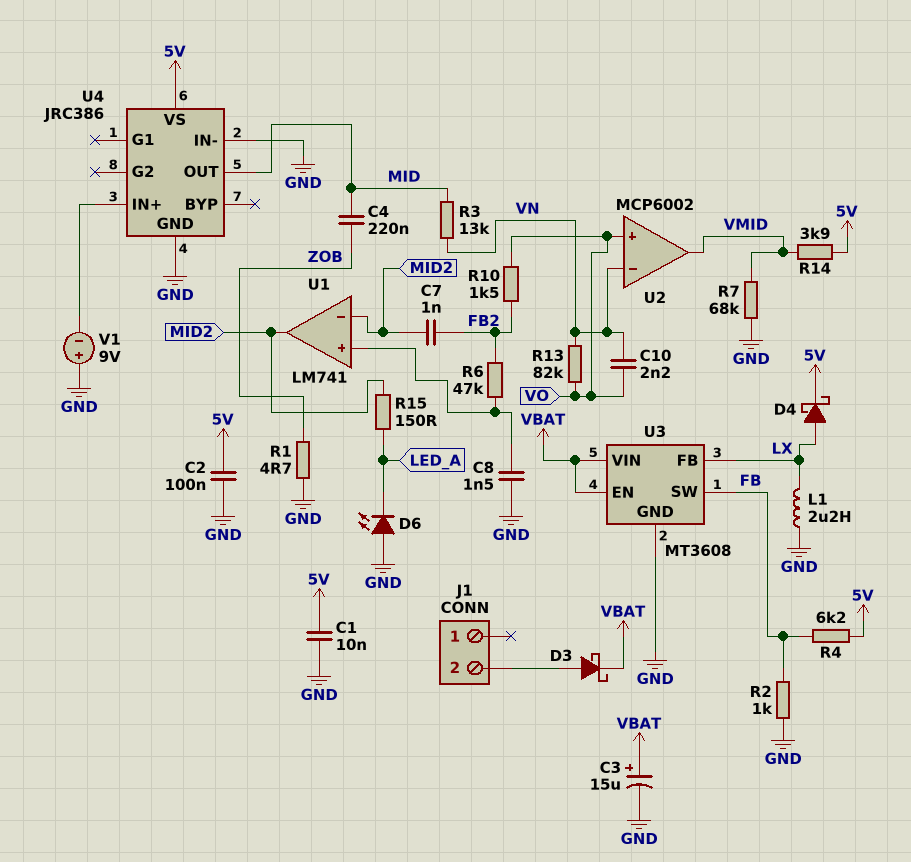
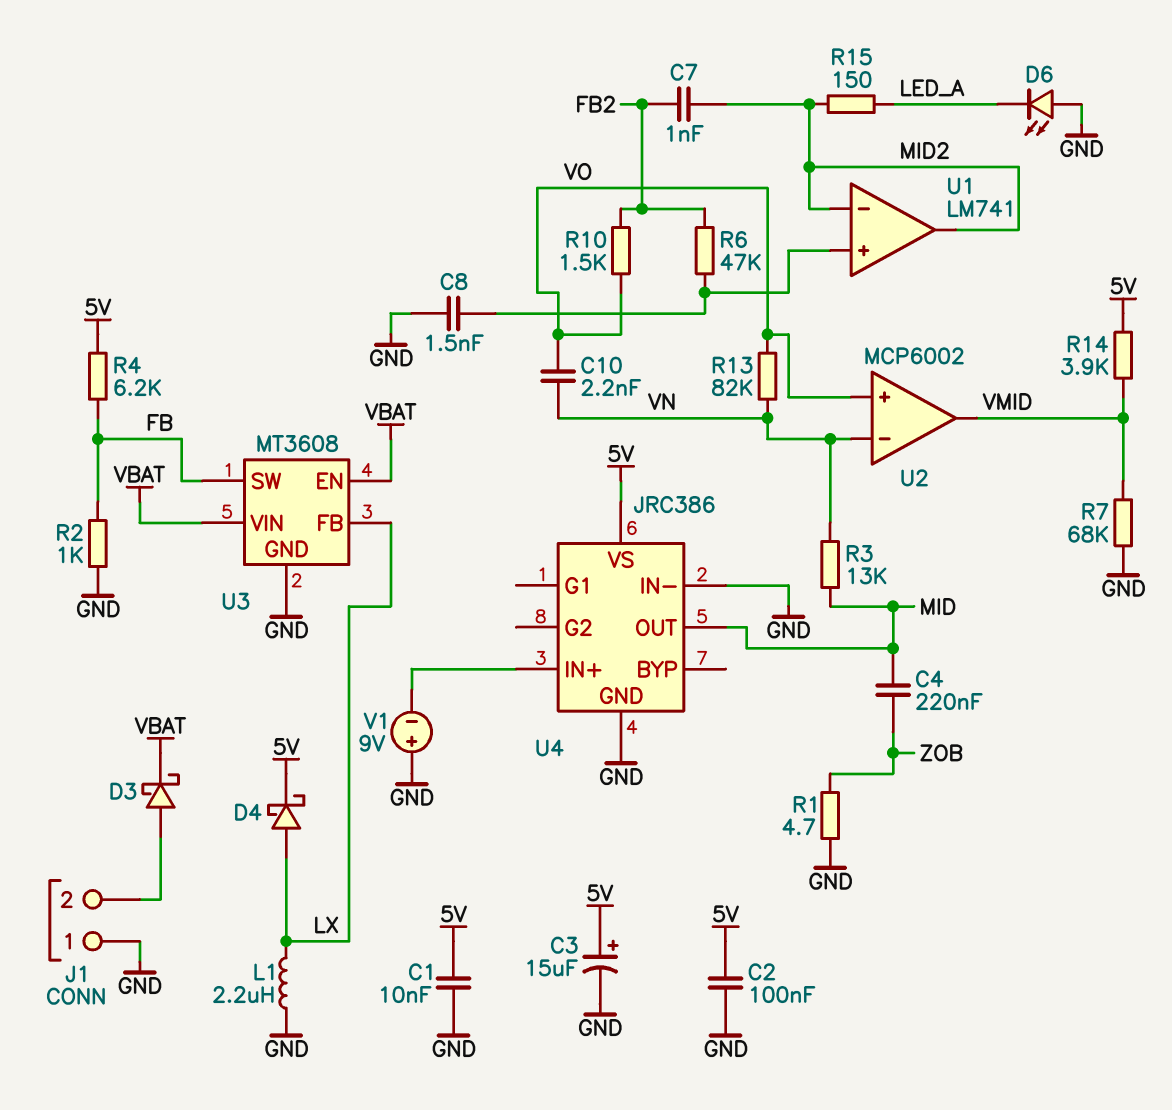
C3: 15uF (plus VBAT, minus GND) -> 15uF (plus 5V, minus GND)
J1 pin 1: none -> GND

